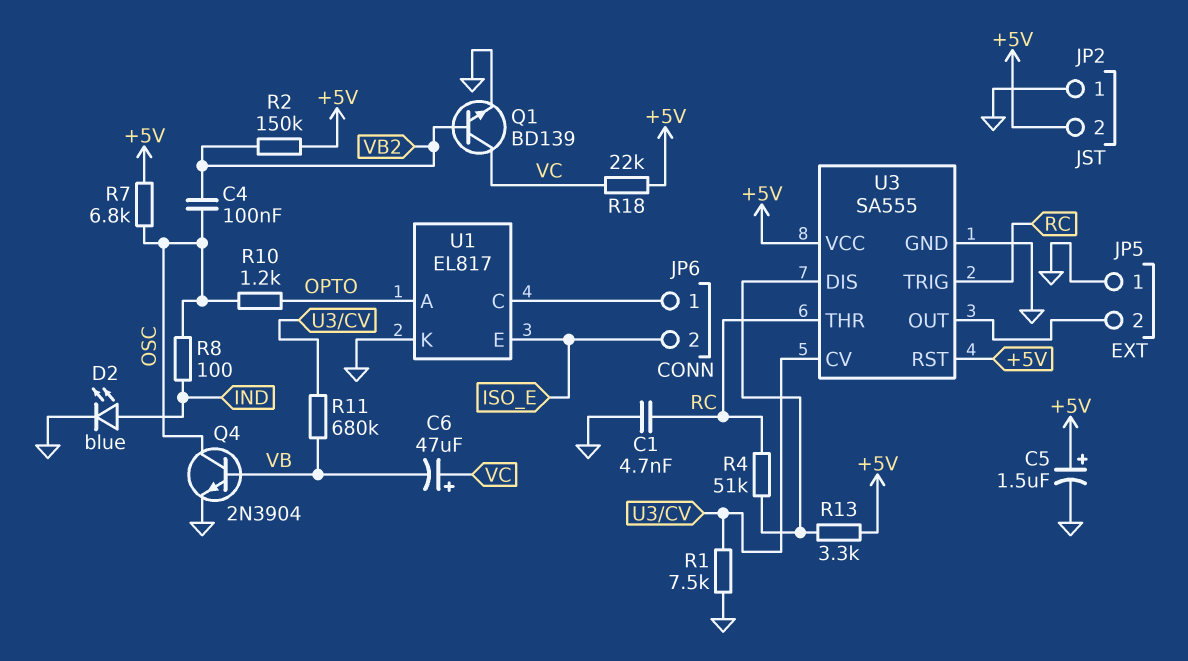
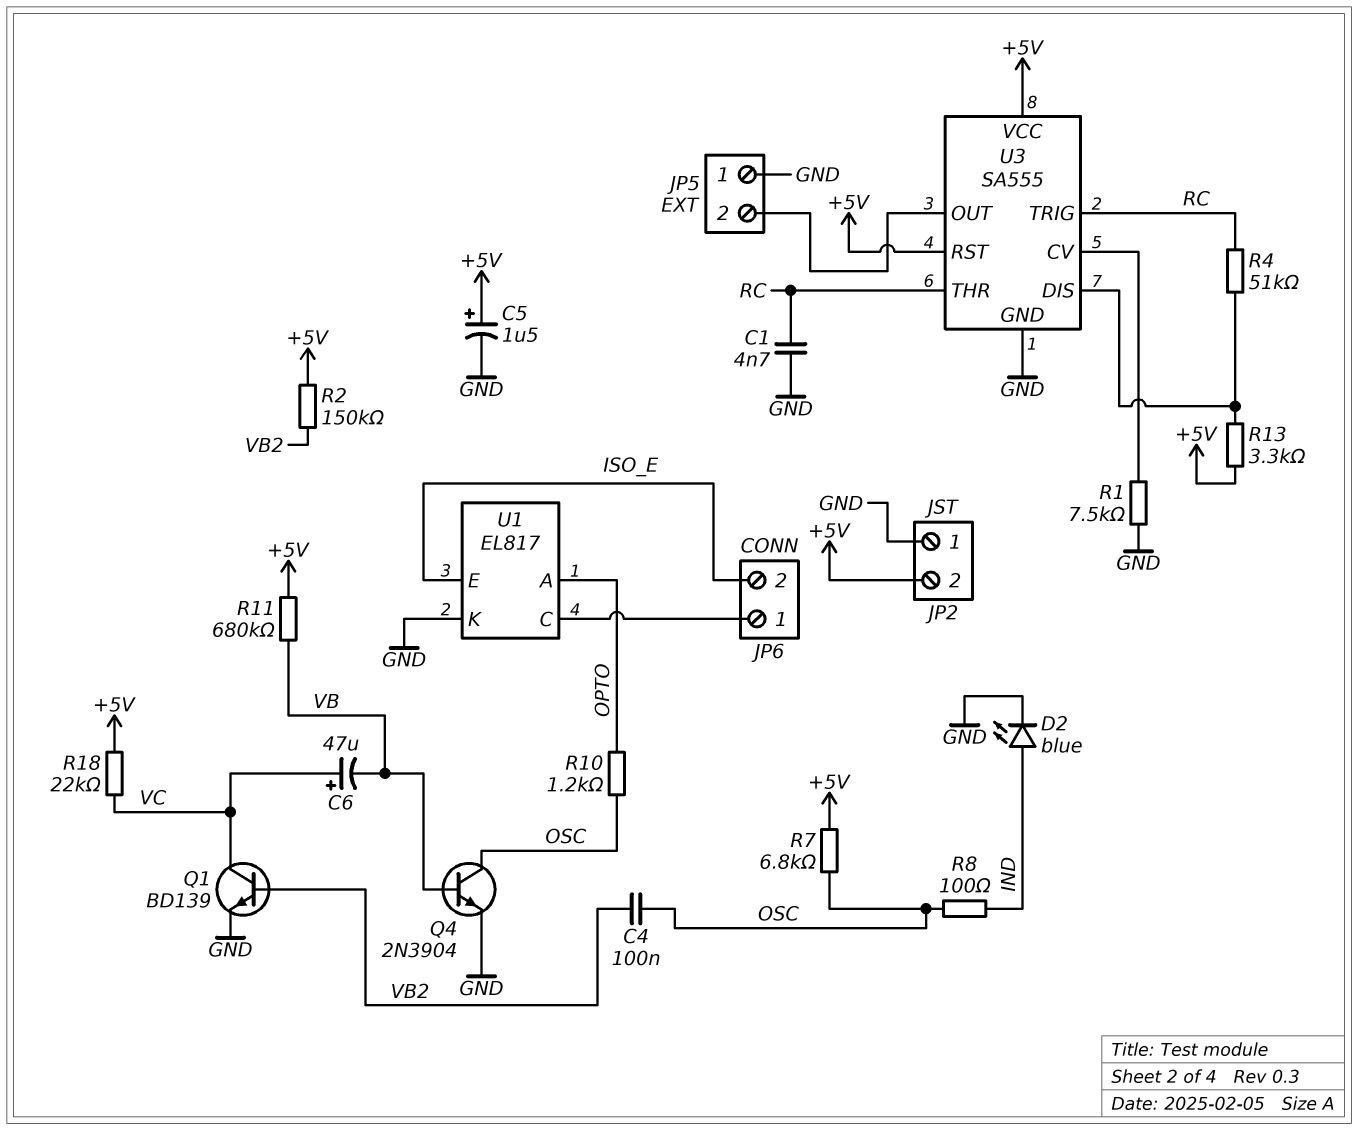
R11: 680k (U3/CV, VB) -> 680k (+5V, VB)

